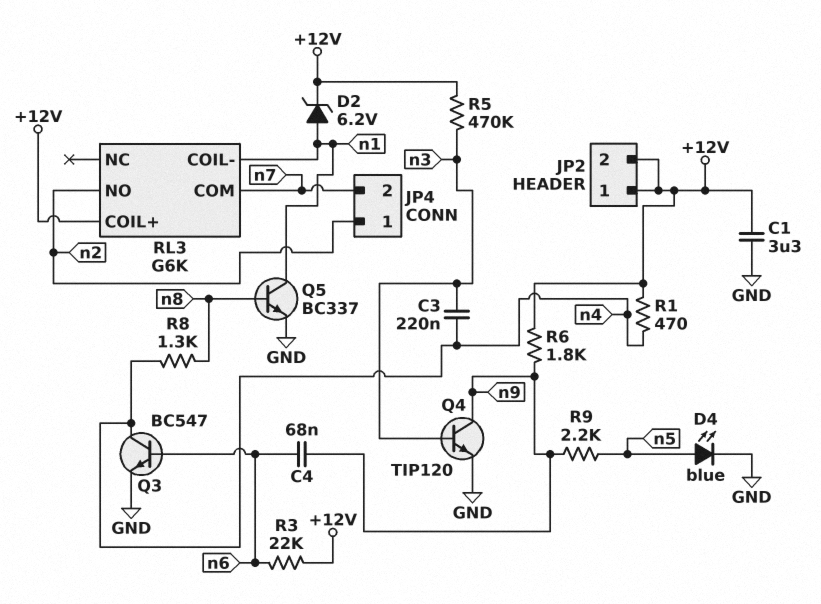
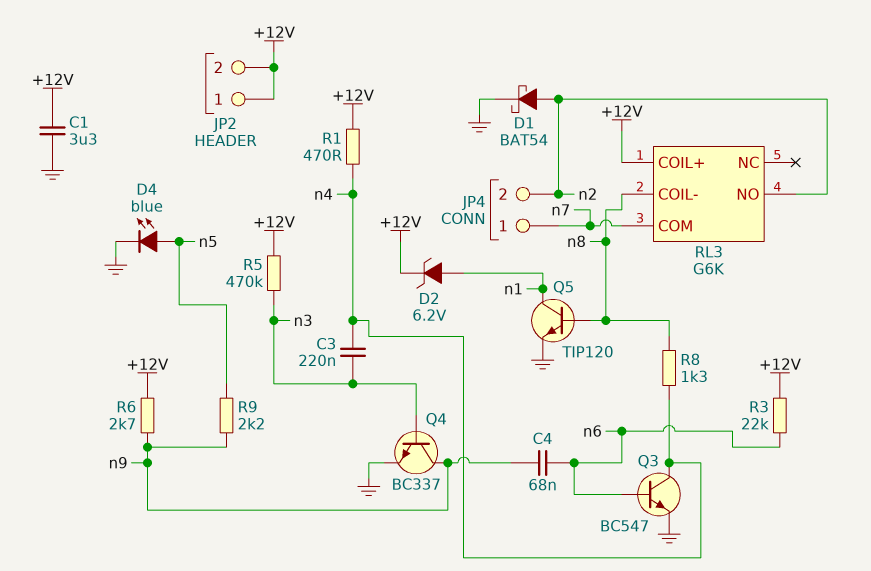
D1: none -> schottky BAT54 (A n2, K GND)
JP4 pin 1: n2 -> n7
JP4 pin 2: n7 -> n2
Q4: NPN TIP120 (B n3, C n9, E GND) -> NPN BC337 (B n3, C n9, E GND)
Q5: NPN BC337 (B n8, C n1, E GND) -> NPN TIP120 (B n8, C n1, E GND)
R6: 1.8k (+12V, n9) -> 2.7k (+12V, n9)
RL3 pin COIL-: n1 -> n8

